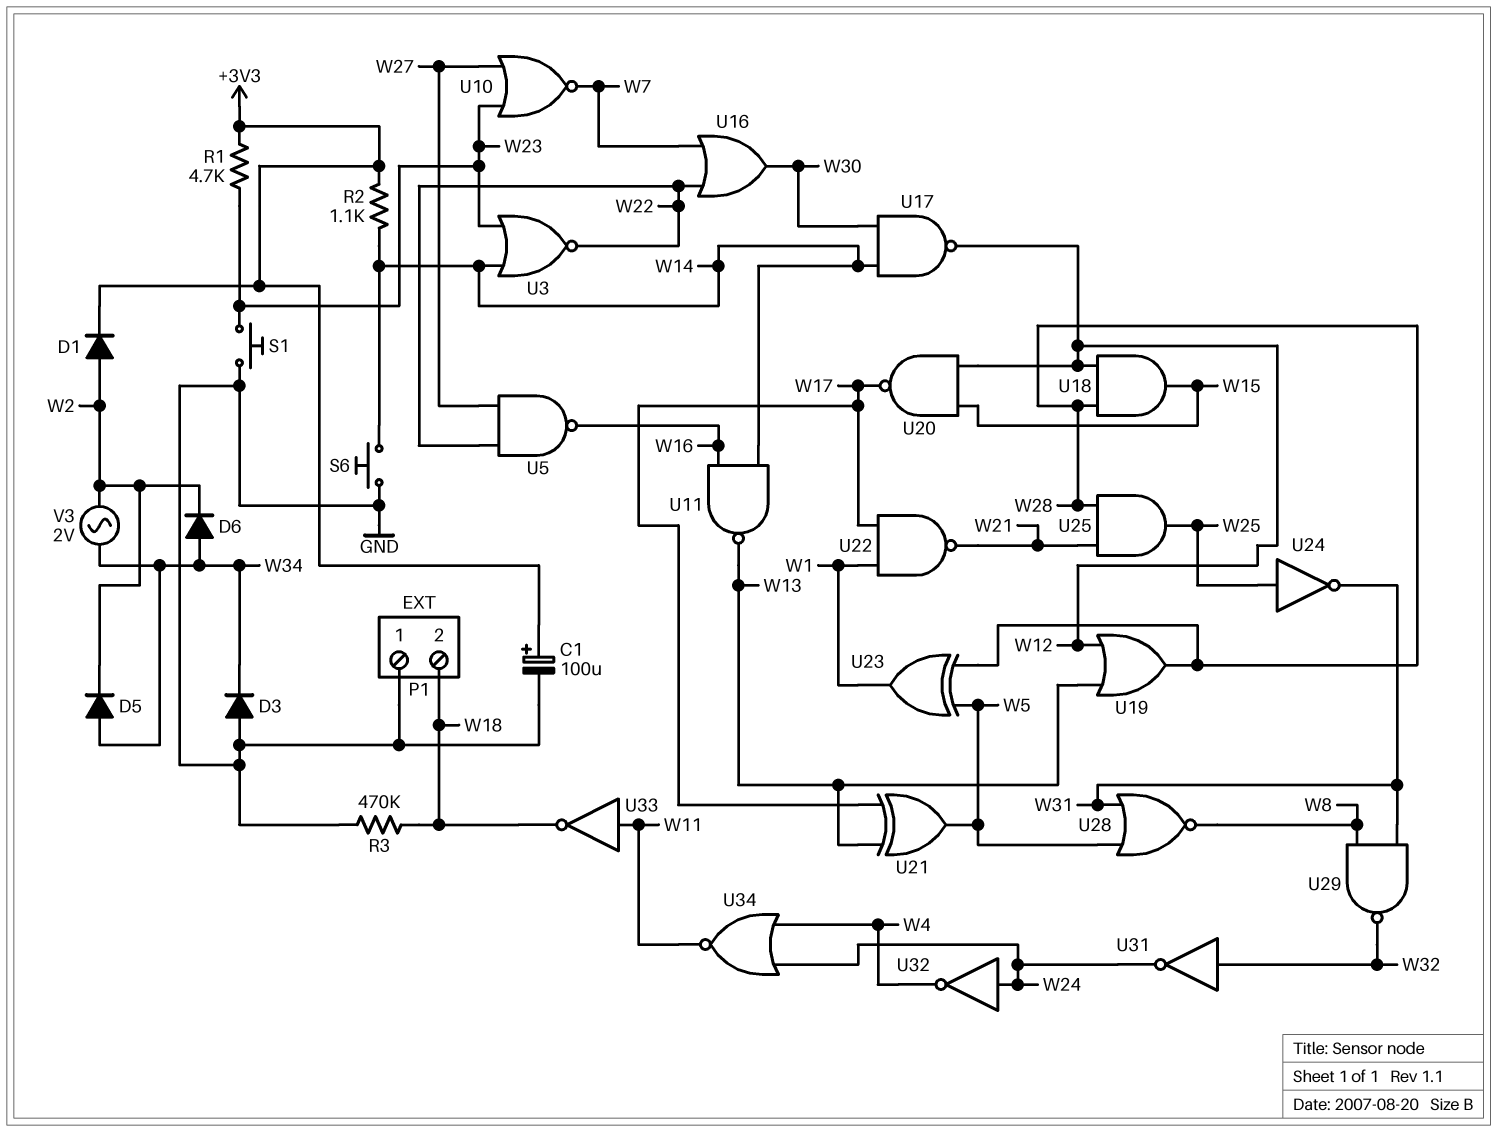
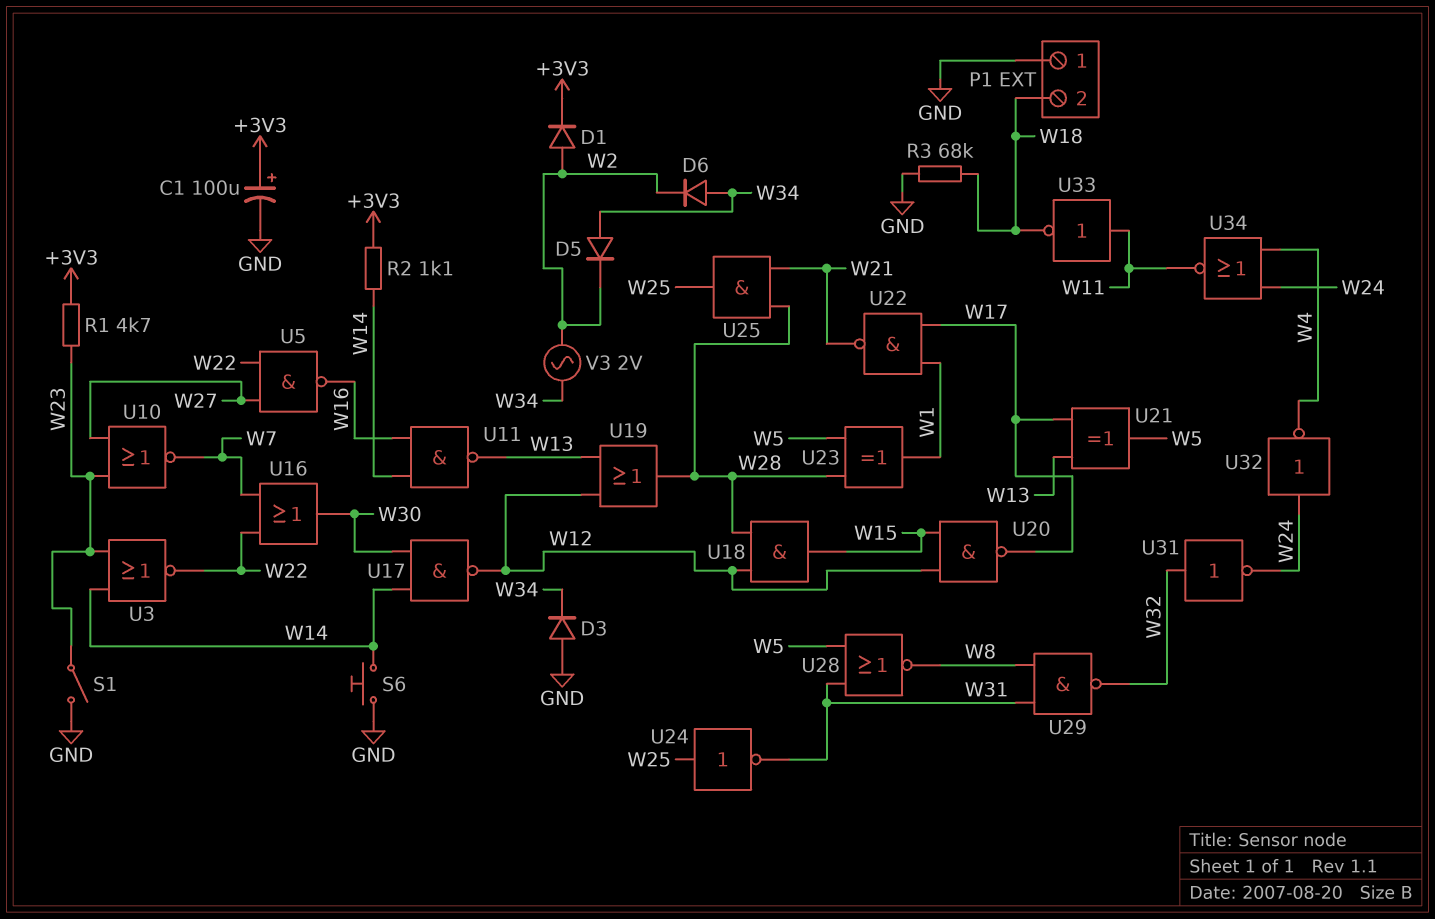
R3: 470k (GND, W18) -> 68k (GND, W18)
S1: button (GND, W23) -> switch (GND, W23)

